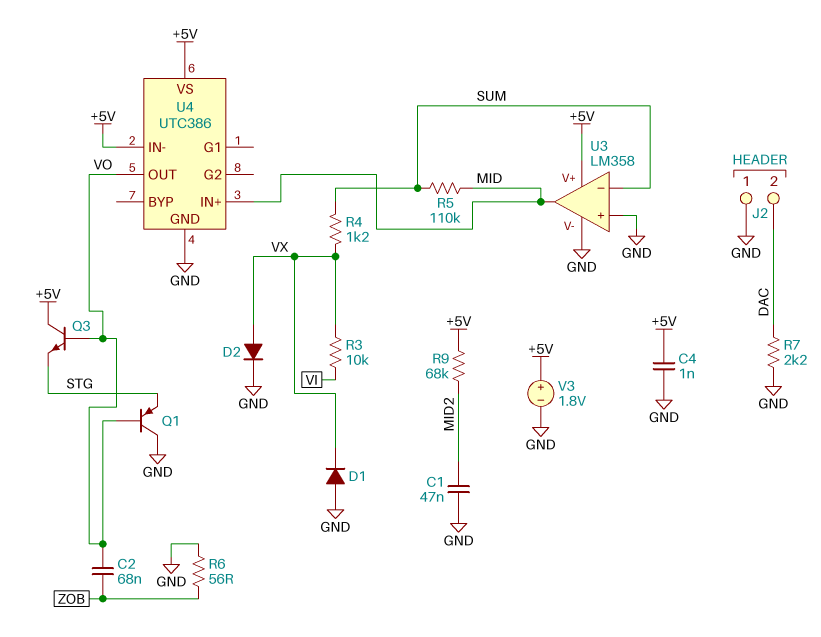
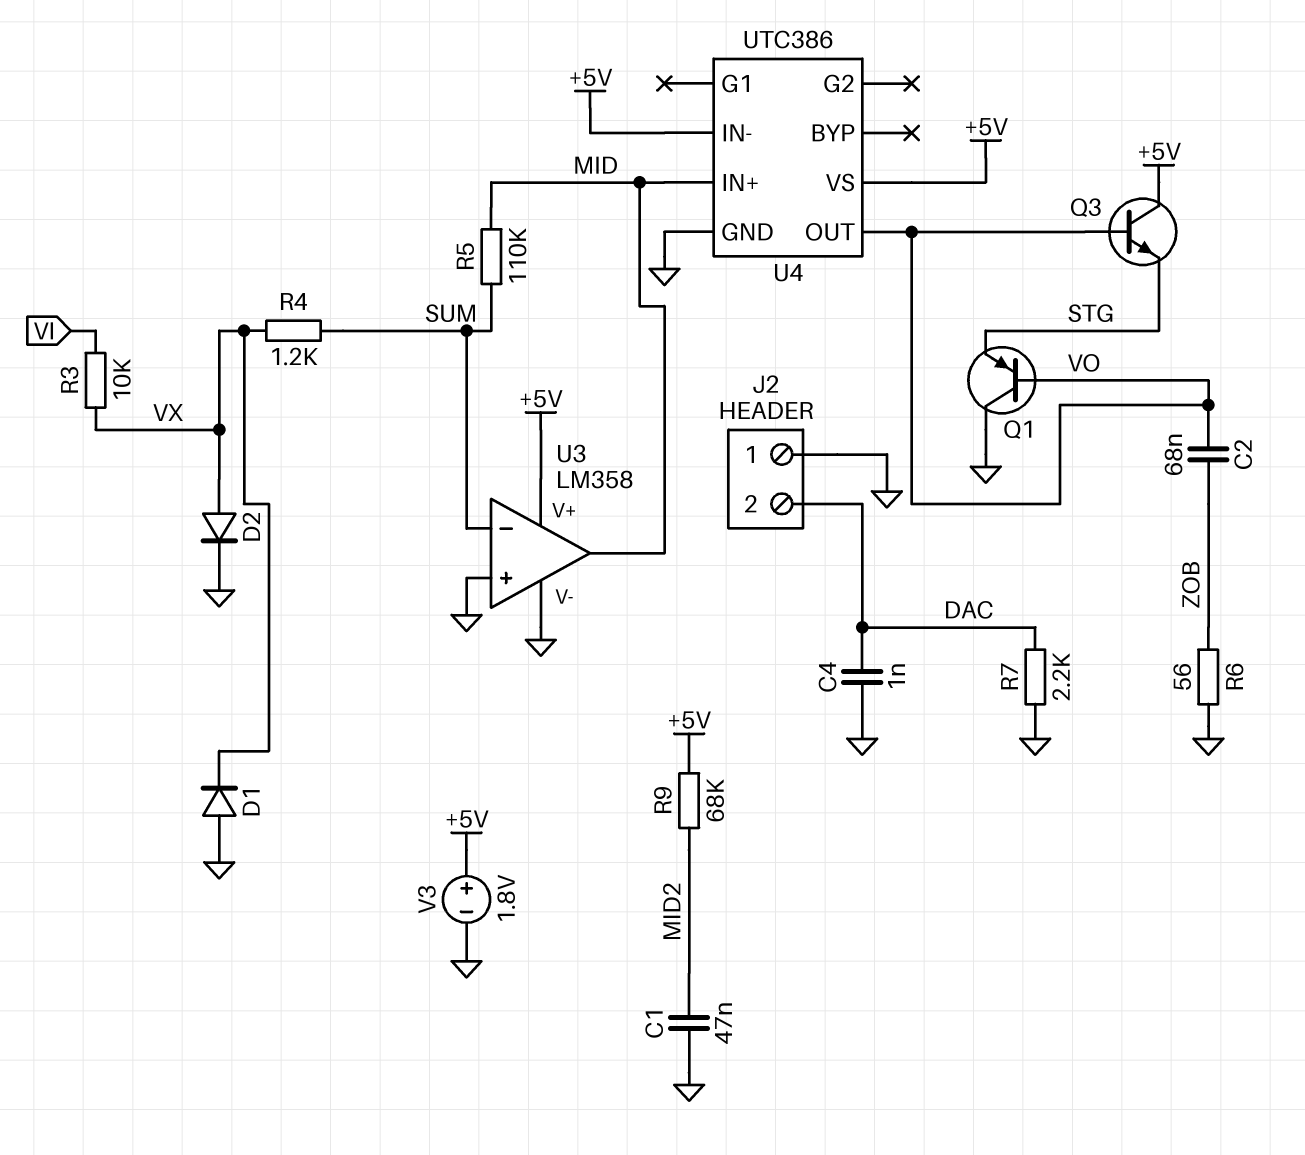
C4: 1nF (+5V, GND) -> 1nF (DAC, GND)

